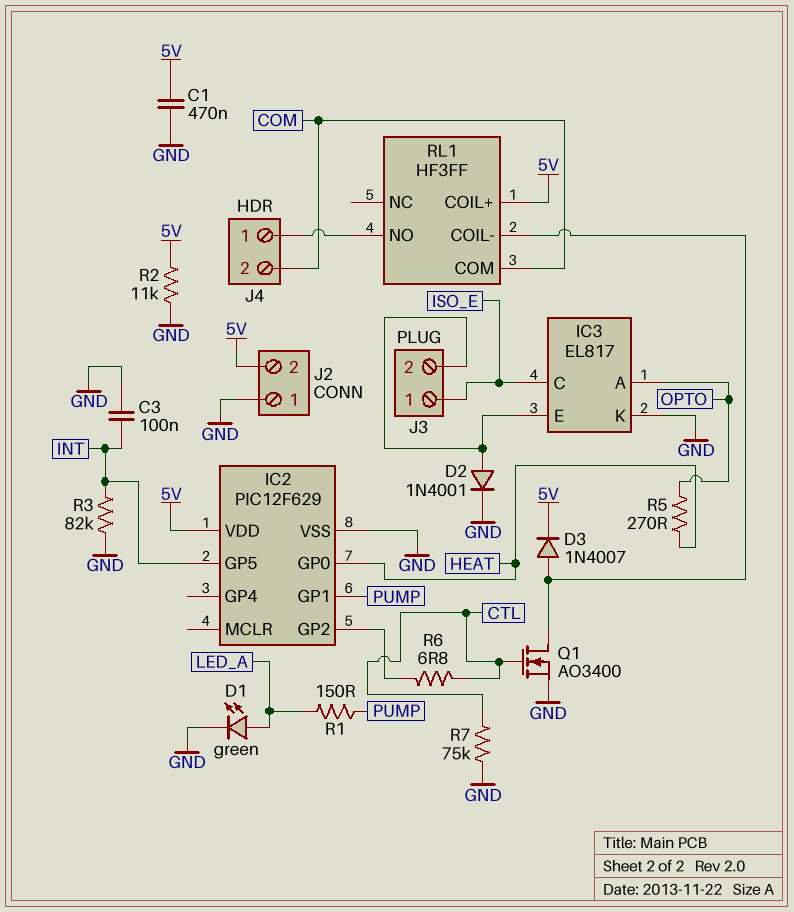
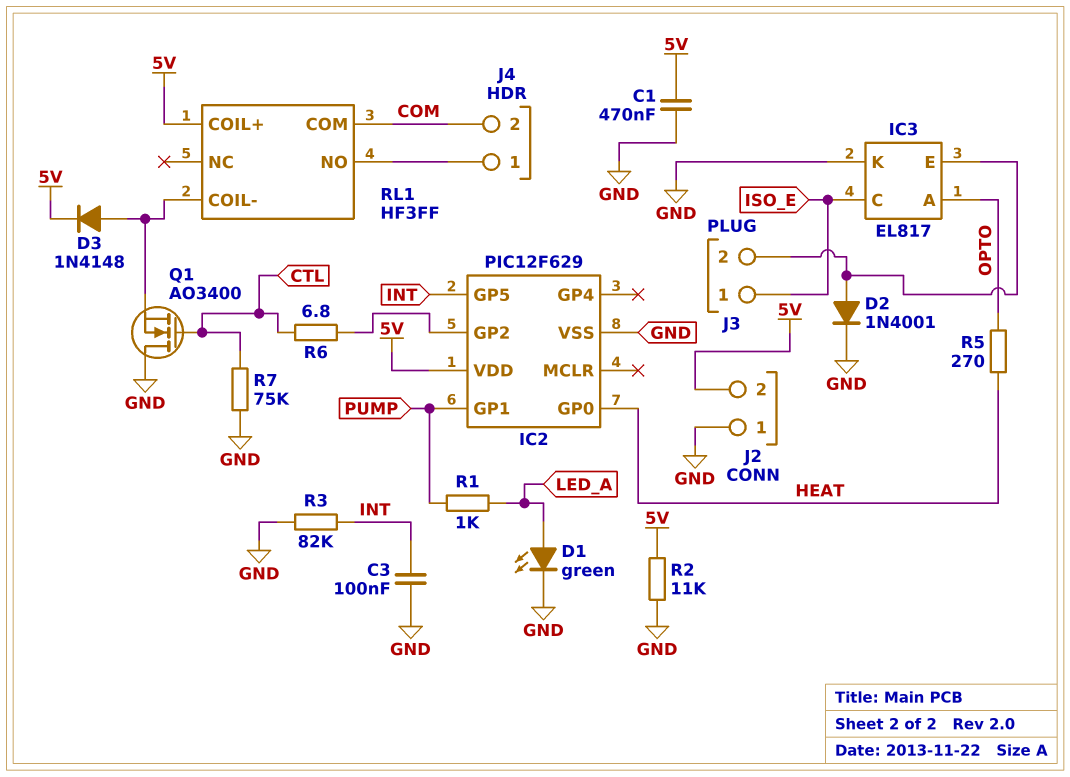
D3: diode 1N4007 (A RL1/COIL-, K 5V) -> diode 1N4148 (A RL1/COIL-, K 5V)
Q1: NMOS AO3400 (G CTL, D RL1/COIL-, S GND) -> NMOS AO3400 (G CTL, D GND, S RL1/COIL-)
R1: 150 (LED_A, PUMP) -> 1k (LED_A, PUMP)

